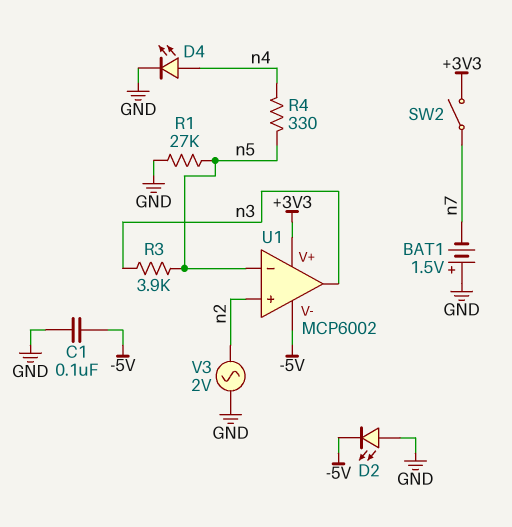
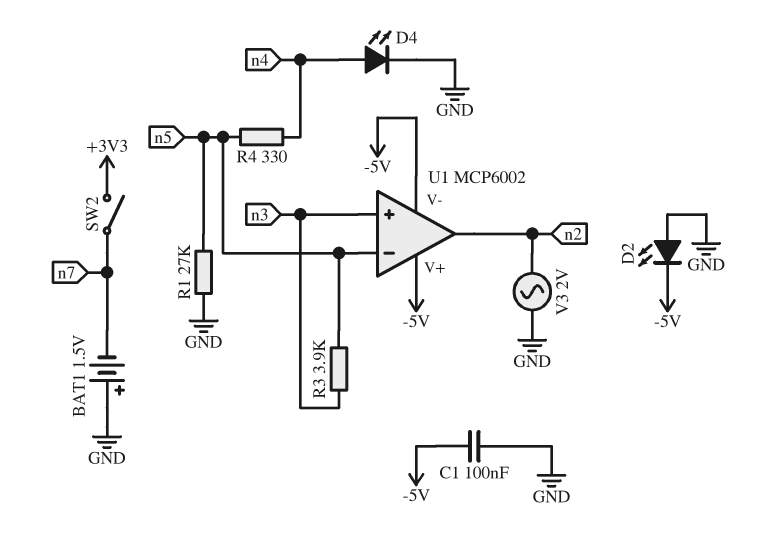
U1 pin V+: +3V3 -> -5V
U1 pin in+: n2 -> n3
U1 pin out: n3 -> n2

